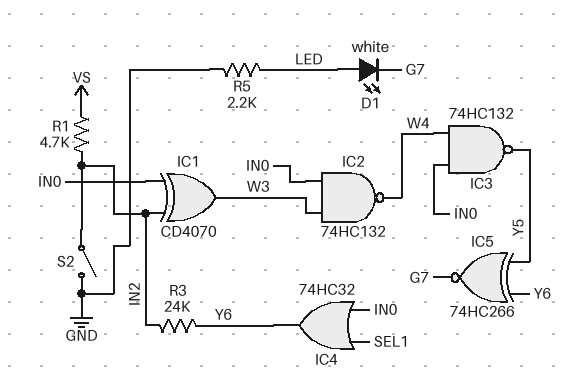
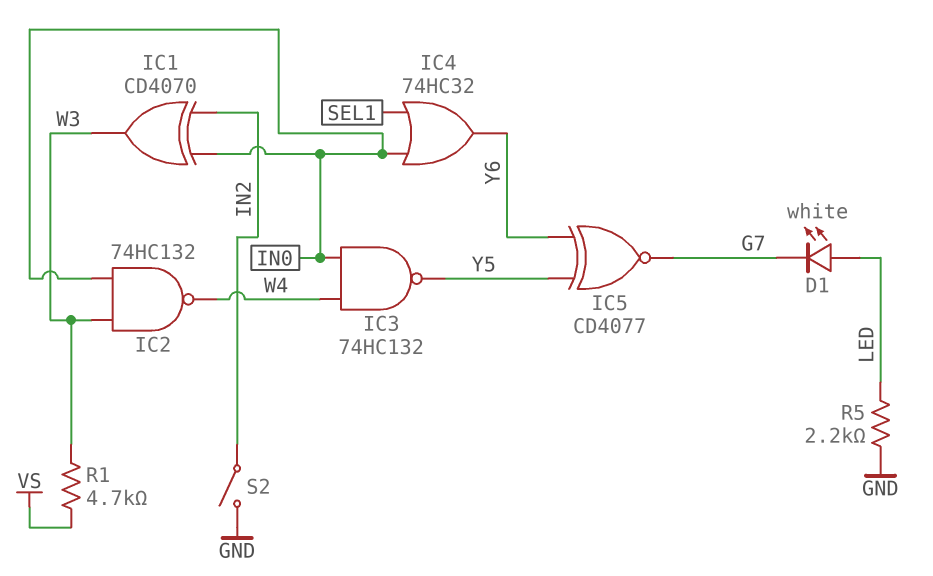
IC5: XNOR 74HC266 (in Y5, in Y6, out G7) -> XNOR CD4077 (in Y5, in Y6, out G7)
R1: 4.7k (IN2, VS) -> 4.7k (VS, W3)
R3: 24k (IN2, Y6) -> none

